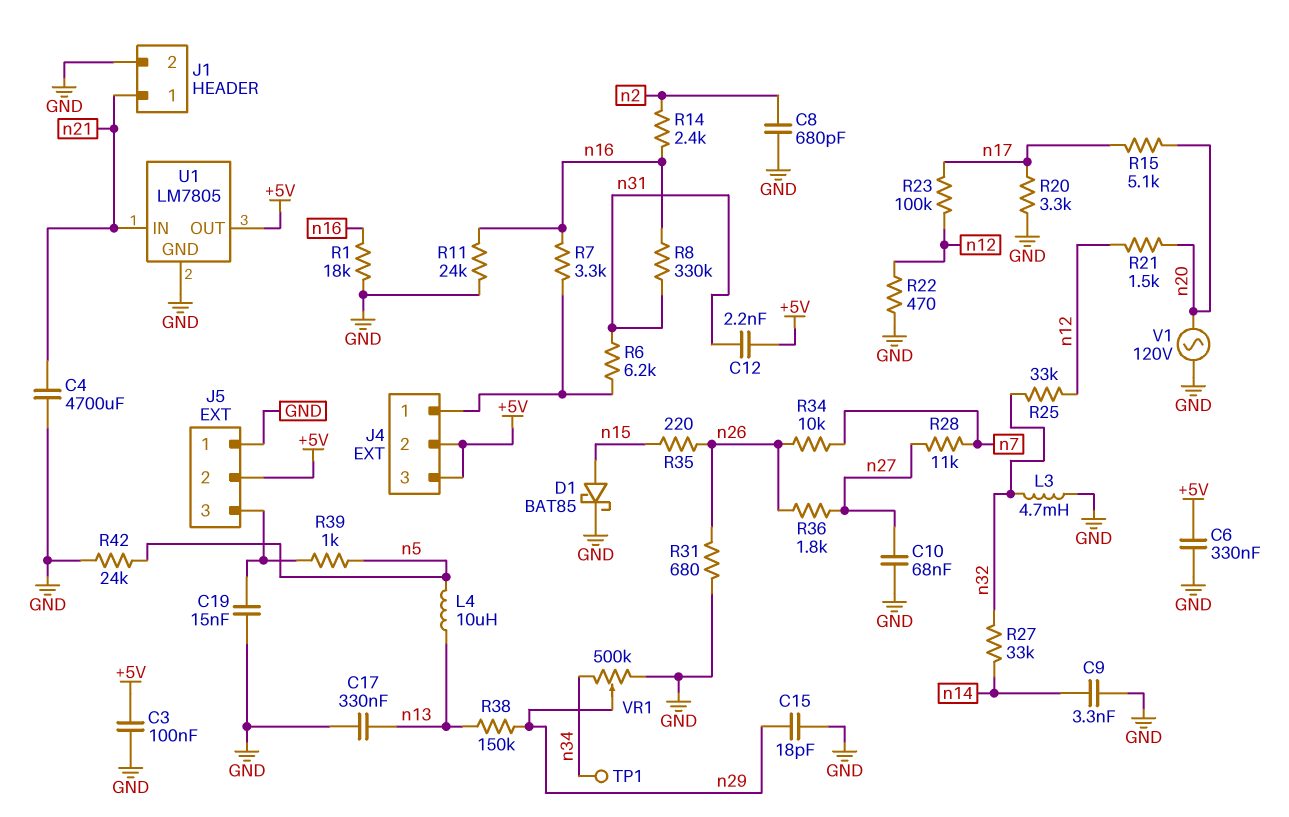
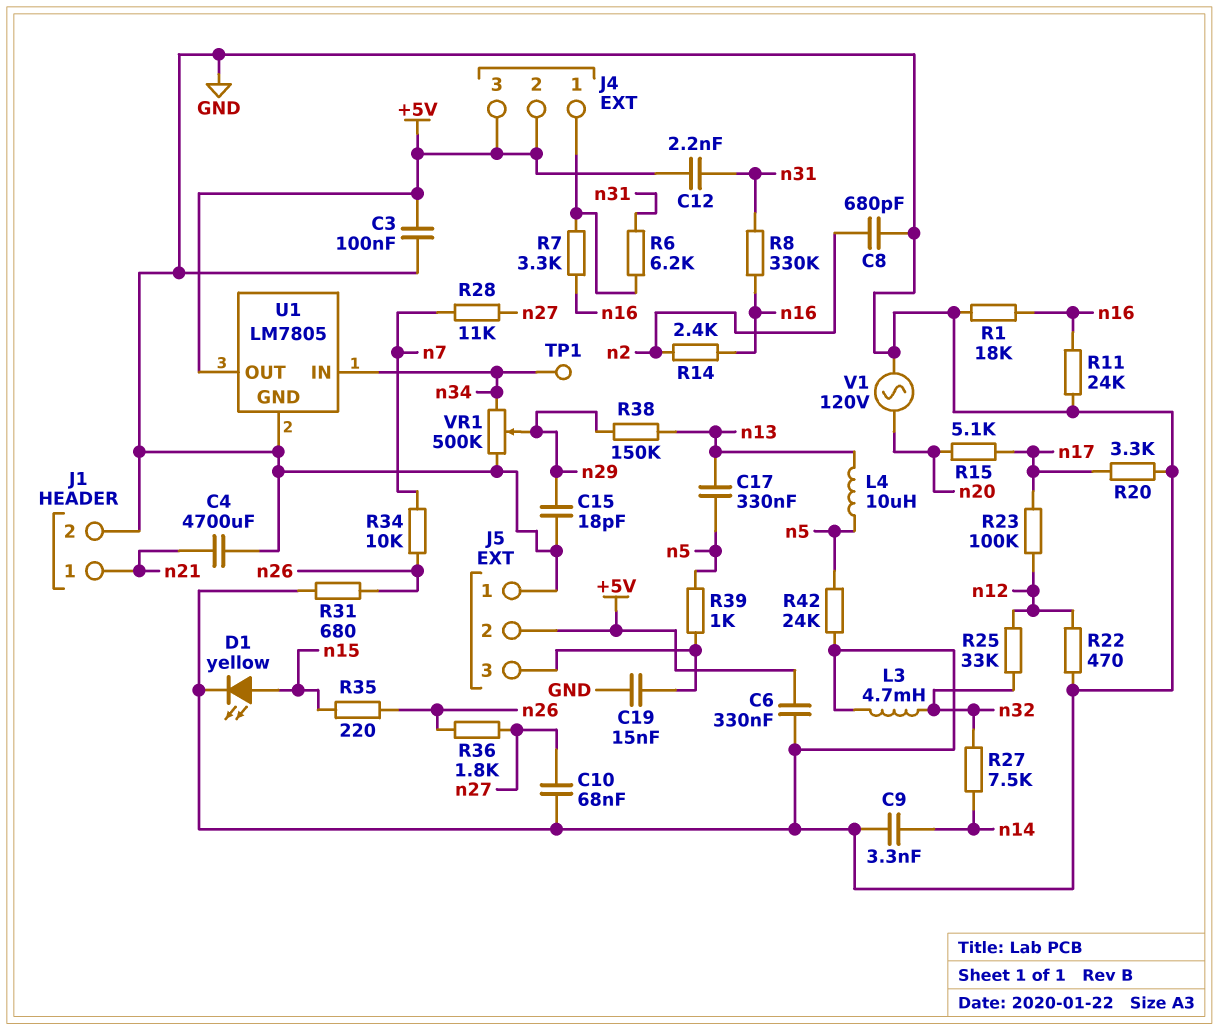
C17: 330nF (GND, n13) -> 330nF (n5, n13)
D1: schottky BAT85 (A n15, K GND) -> LED yellow (A n15, K GND)
R21: 1.5k (n12, n20) -> none
R27: 33k (n14, n32) -> 7.5k (n14, n32)
U1 pin IN: n21 -> n34

